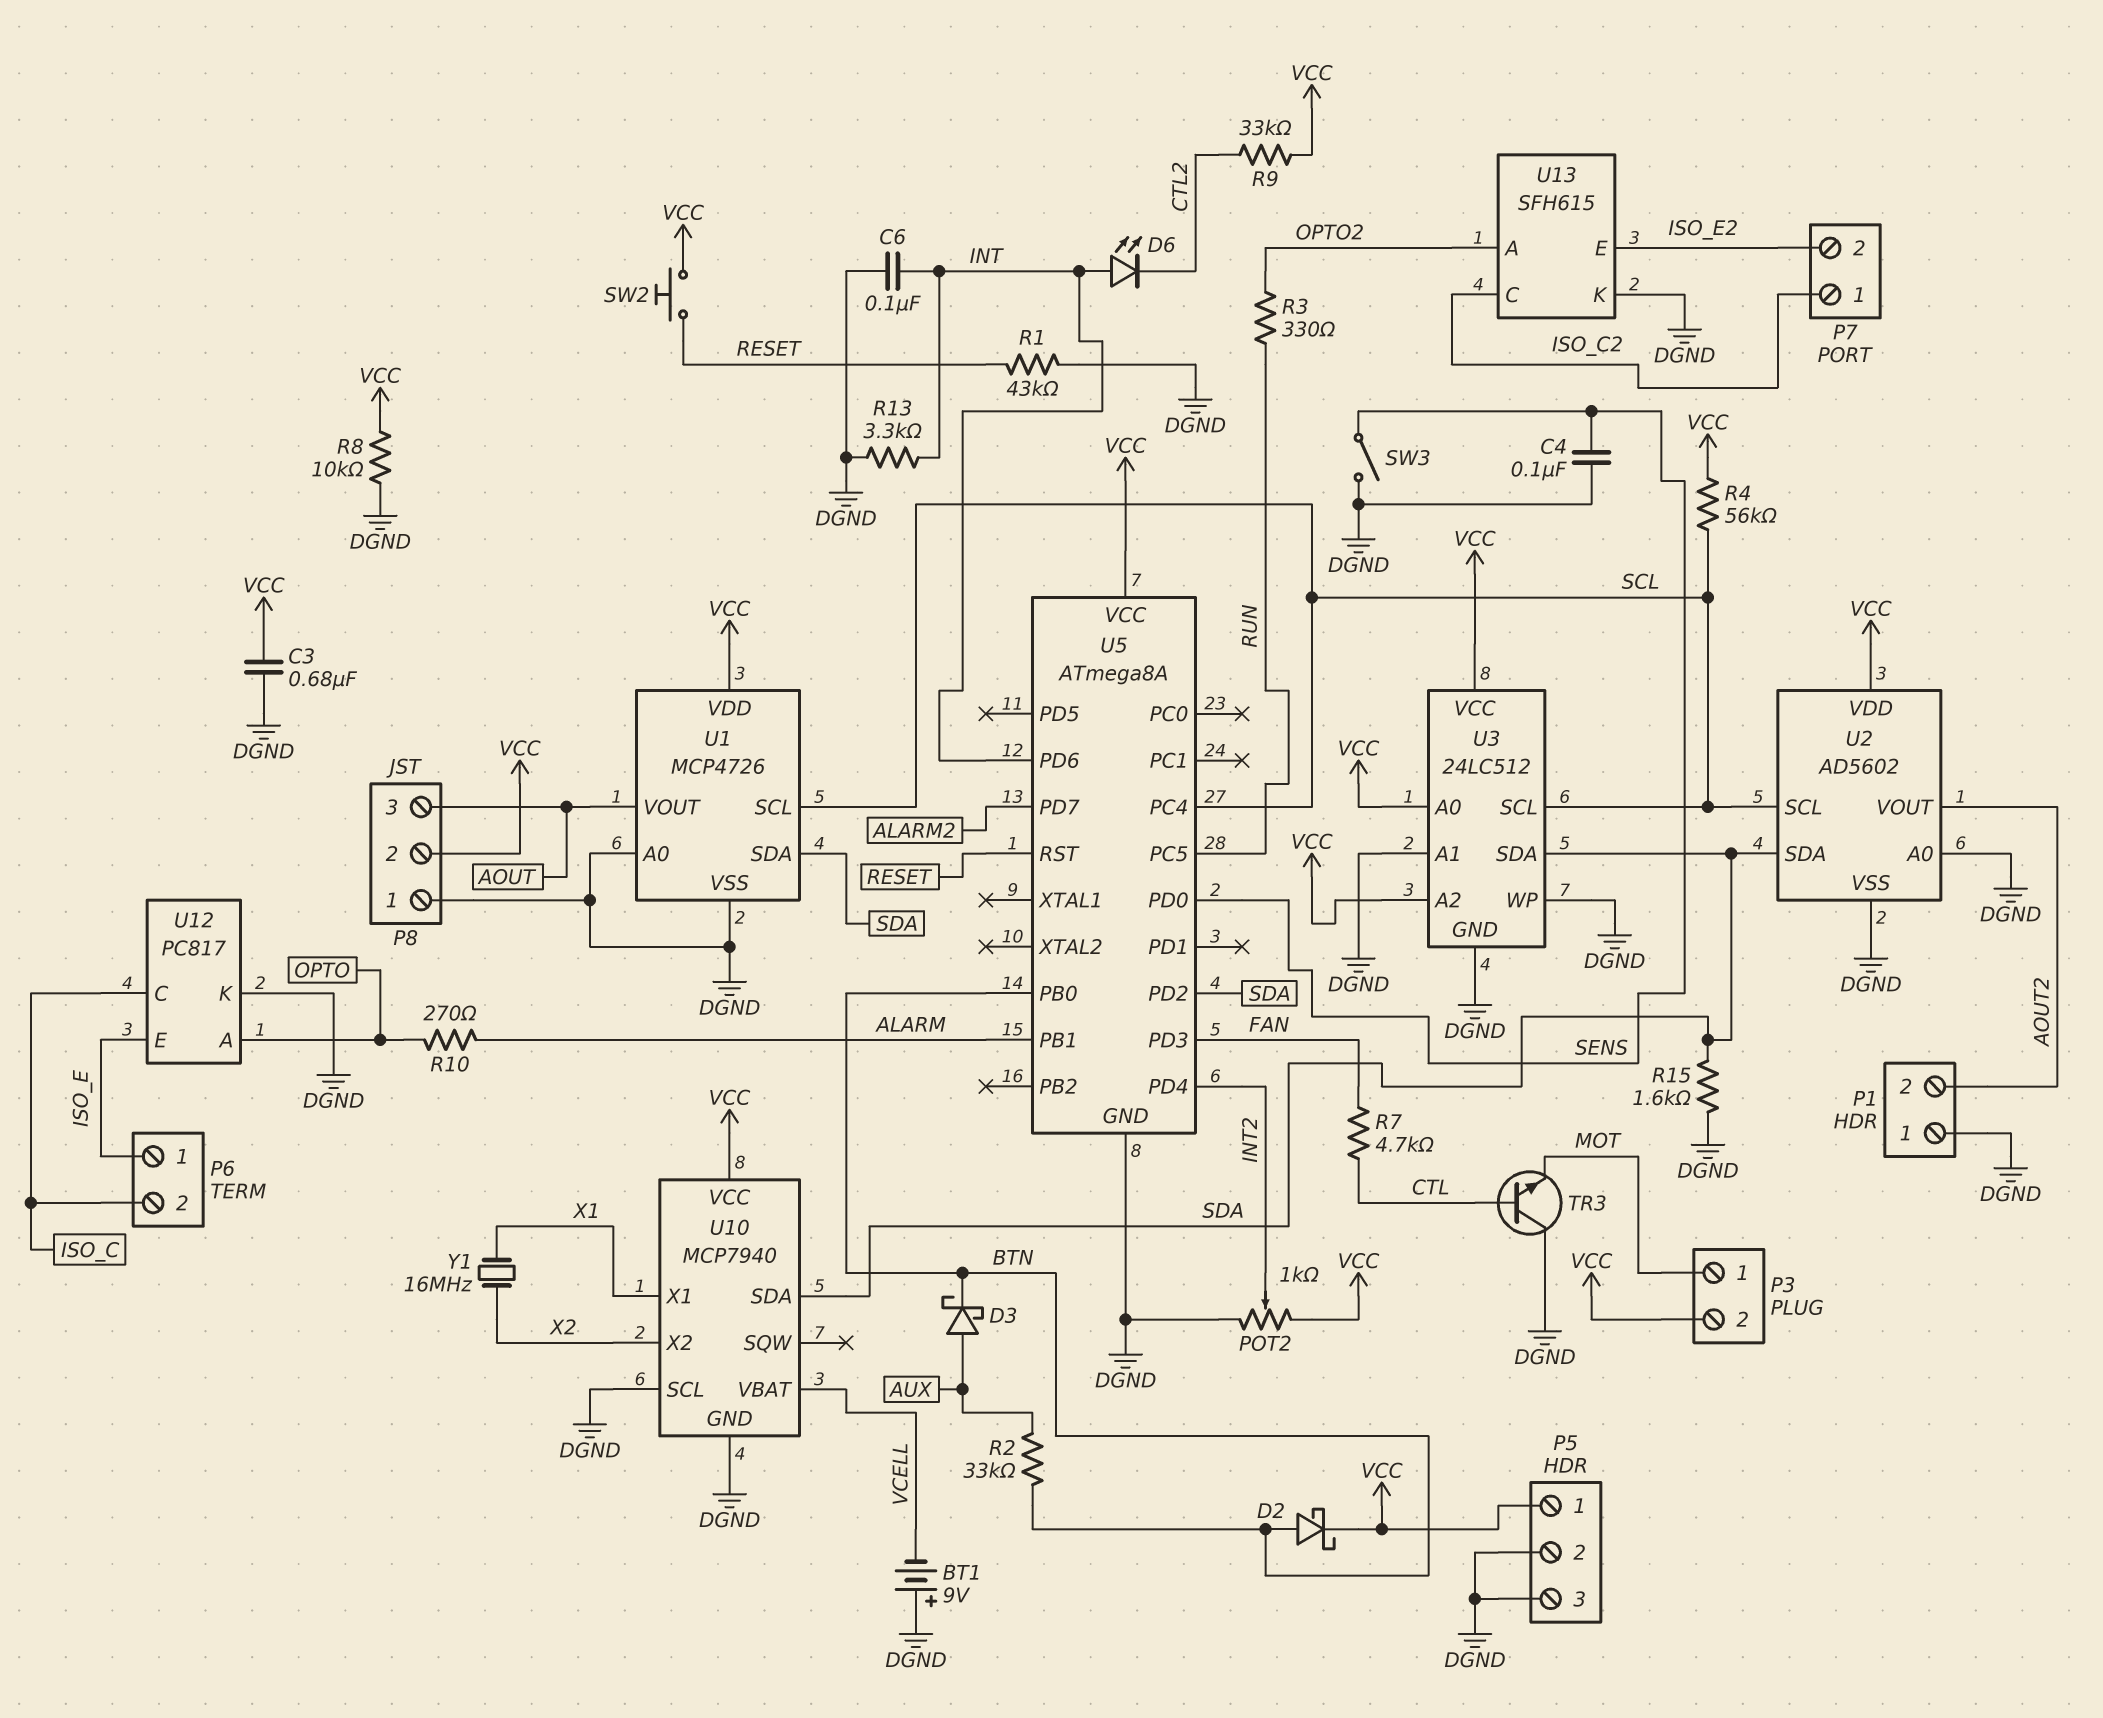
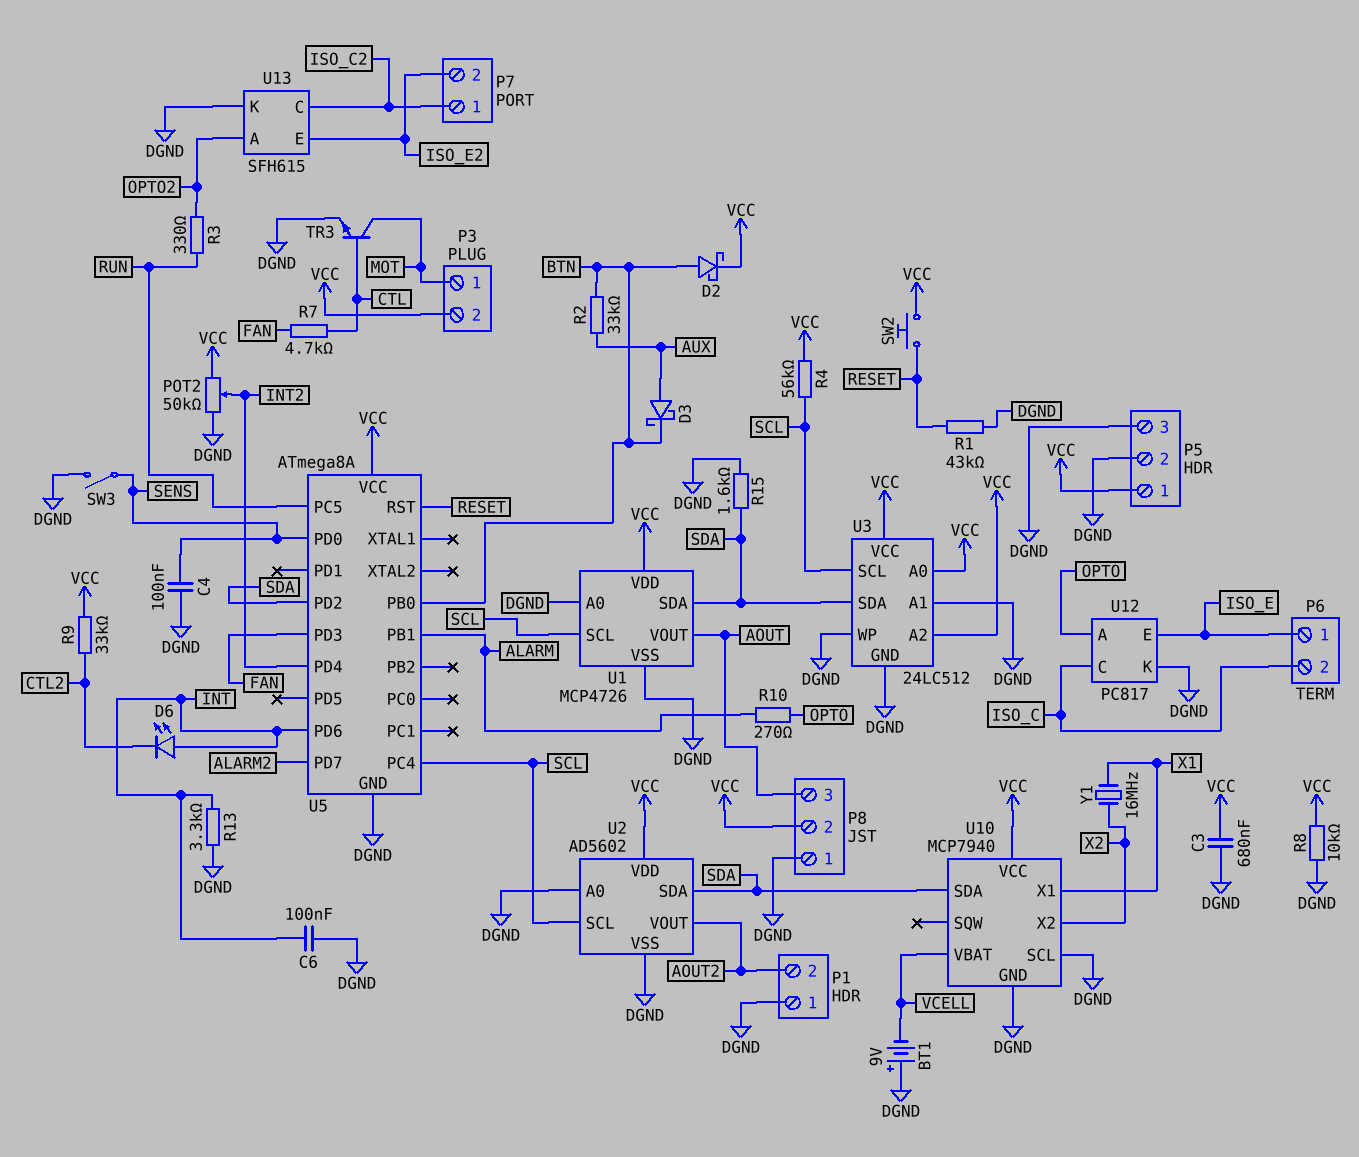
POT2: 1k (DGND, VCC, wiper INT2) -> 50k (DGND, VCC, wiper INT2)
TR3: NPN (B CTL, C DGND, E MOT) -> NPN (B CTL, C MOT, E DGND)

